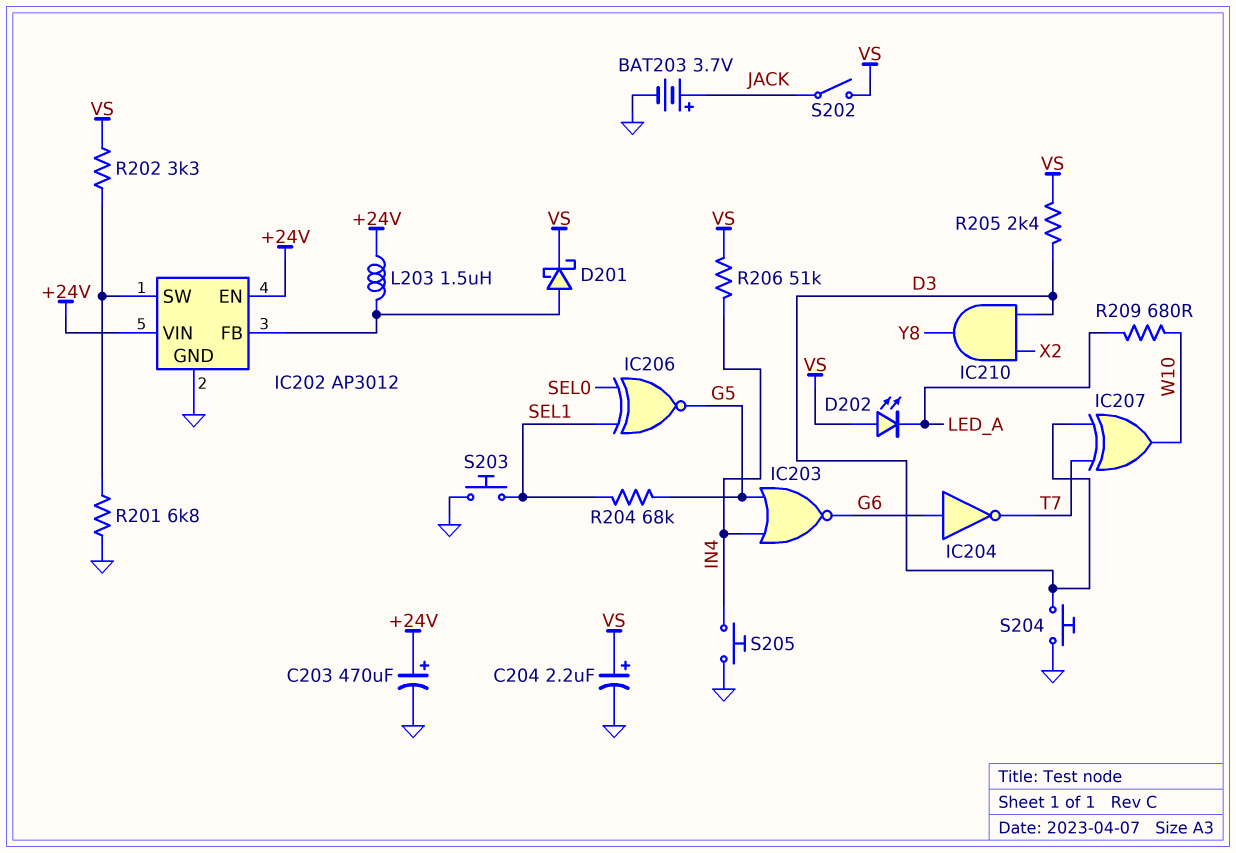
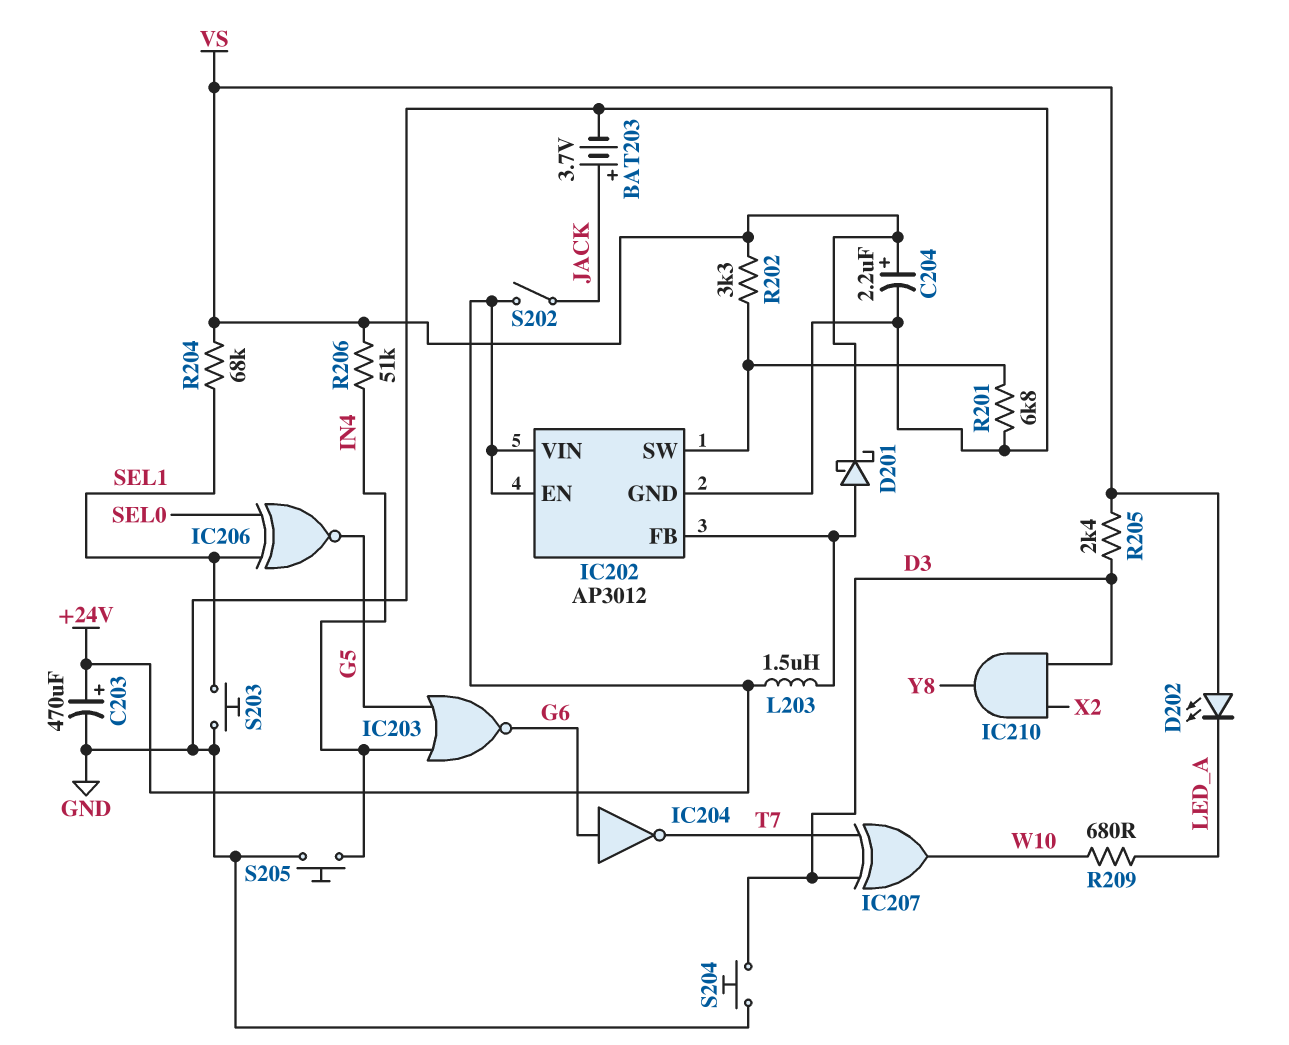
R204: 68k (G5, SEL1) -> 68k (SEL1, VS)
S202: switch (JACK, VS) -> switch (+24V, JACK)

